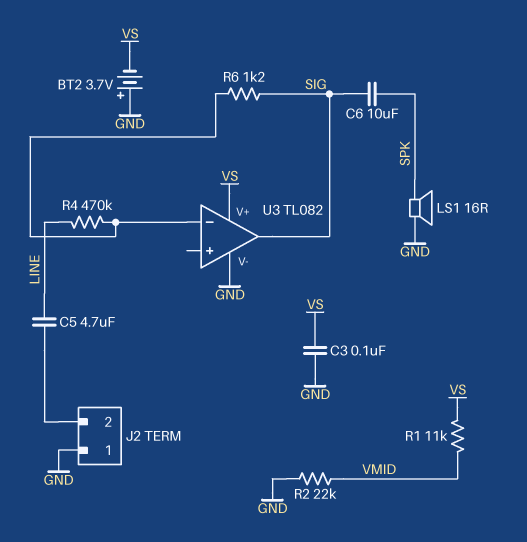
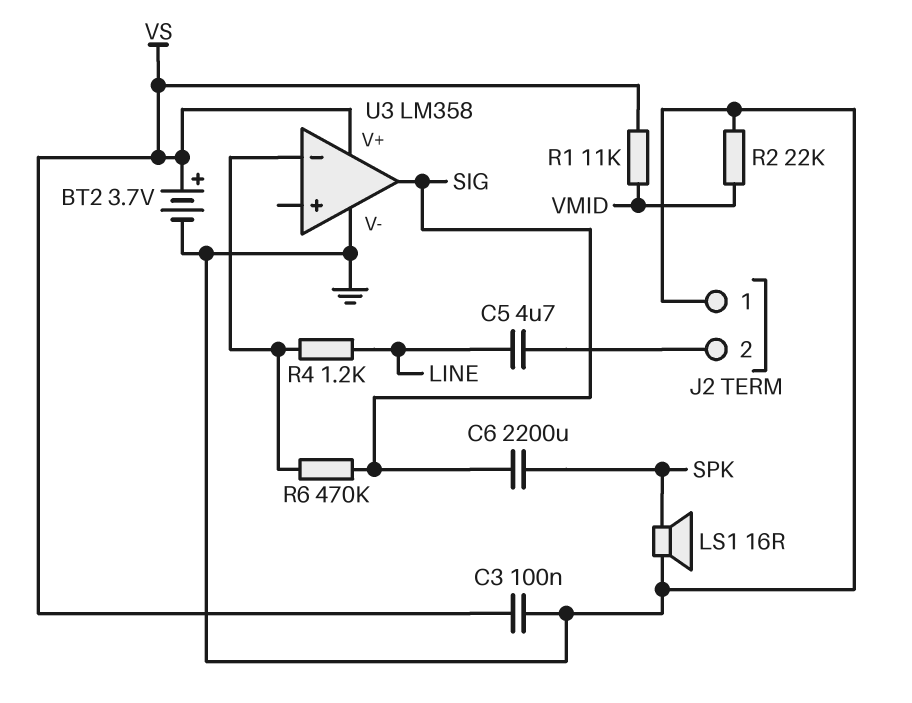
BT2: 3.7V (plus GND, minus VS) -> 3.7V (plus VS, minus GND)
C6: 10uF (SIG, SPK) -> 2200uF (SIG, SPK)
R4: 470k (LINE, U3/in-) -> 1.2k (LINE, U3/in-)
R6: 1.2k (SIG, U3/in-) -> 470k (SIG, U3/in-)
U3: TL082 -> LM358

